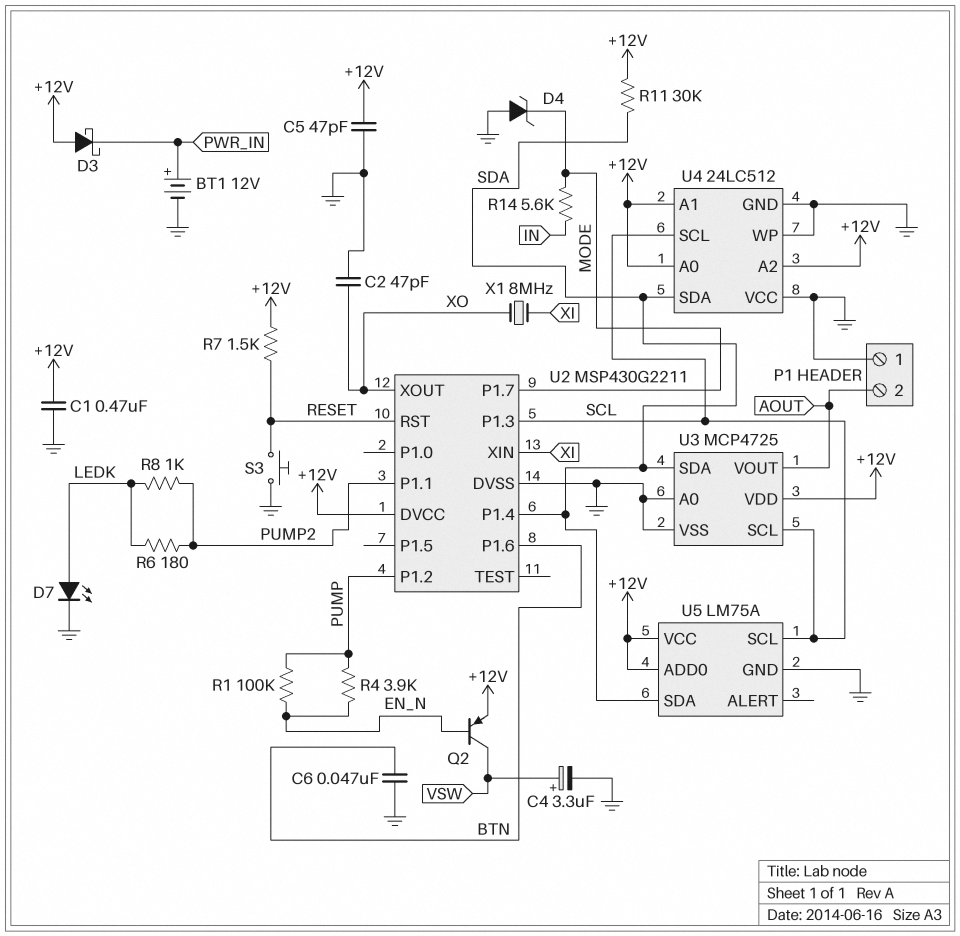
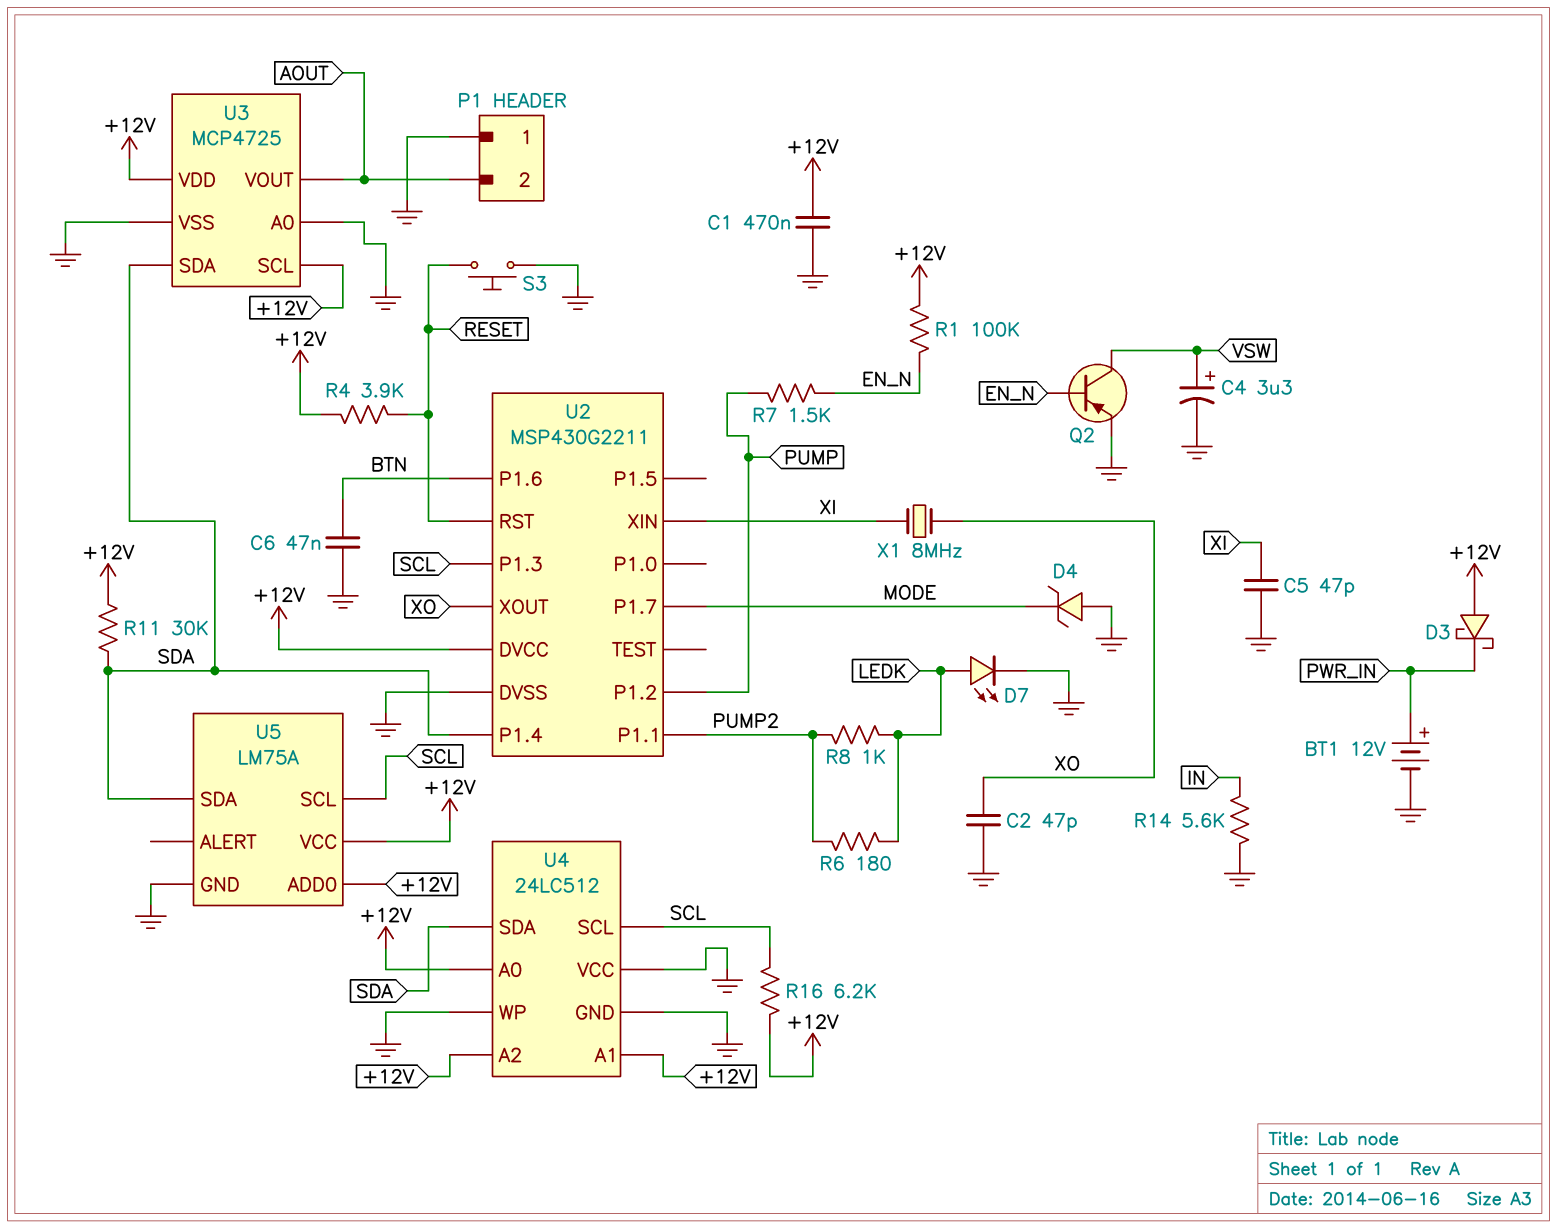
C5: 47pF (+12V, GND) -> 47pF (GND, XI)
Q2: PNP (B EN_N, C VSW, E +12V) -> PNP (B EN_N, C VSW, E GND)
R1: 100k (EN_N, PUMP) -> 100k (+12V, EN_N)
R4: 3.9k (EN_N, PUMP) -> 3.9k (+12V, RESET)
R7: 1.5k (+12V, RESET) -> 1.5k (EN_N, PUMP)
R14: 5.6k (IN, MODE) -> 5.6k (GND, IN)
R16: none -> 6.2k (+12V, SCL)
U3 pin SCL: SCL -> +12V

